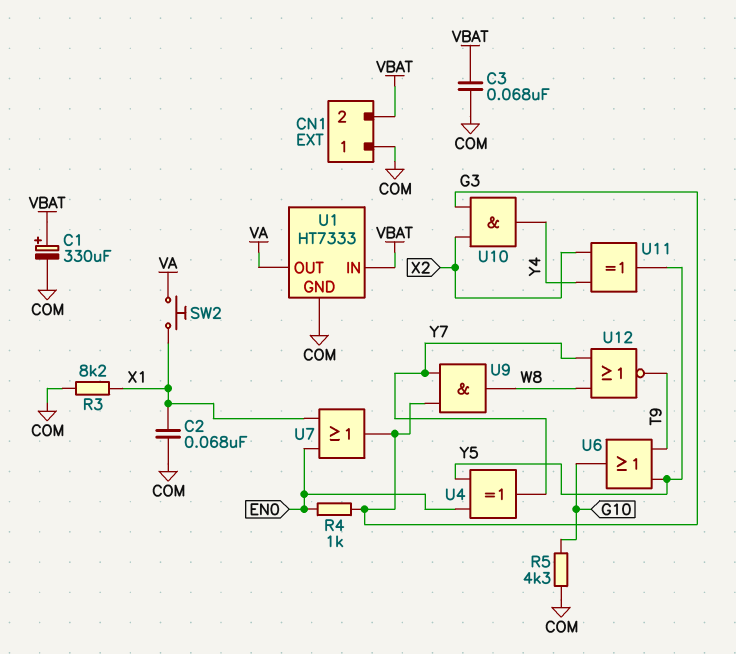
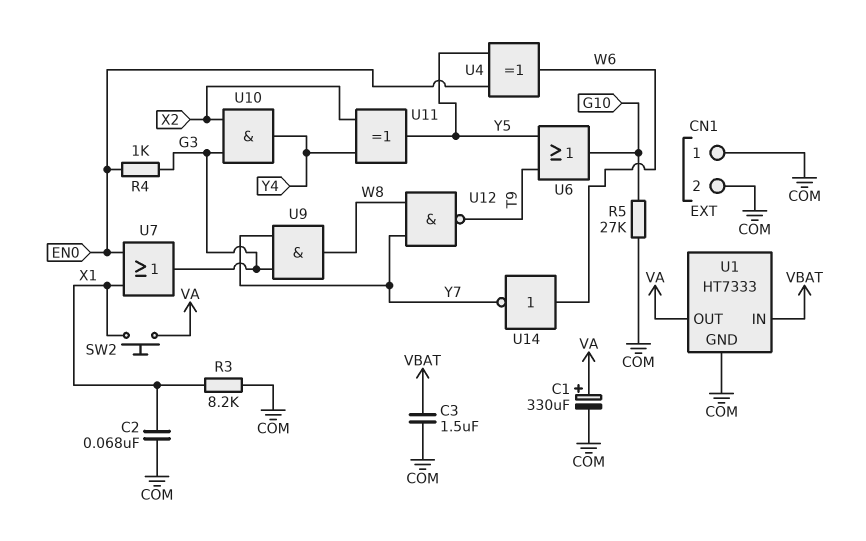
C1: 330uF (plus VBAT, minus COM) -> 330uF (plus VA, minus COM)
C3: 68nF (COM, VBAT) -> 1.5uF (COM, VBAT)
CN1 pin 2: VBAT -> COM
R5: 4.3k (COM, G10) -> 27k (COM, G10)
U4: XOR (in EN0, in Y5, out Y7) -> XOR (in EN0, in Y5, out W6)
U12: NOR (in W8, in Y7, out T9) -> NAND (in W8, in Y7, out T9)
U14: none -> NOT (in W6, out Y7)

